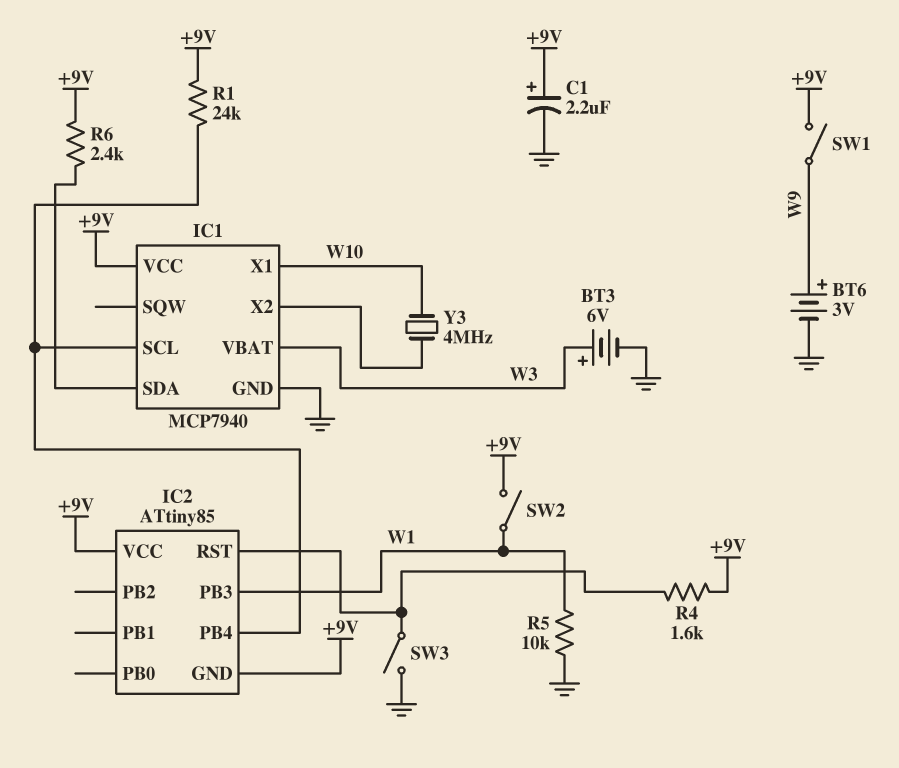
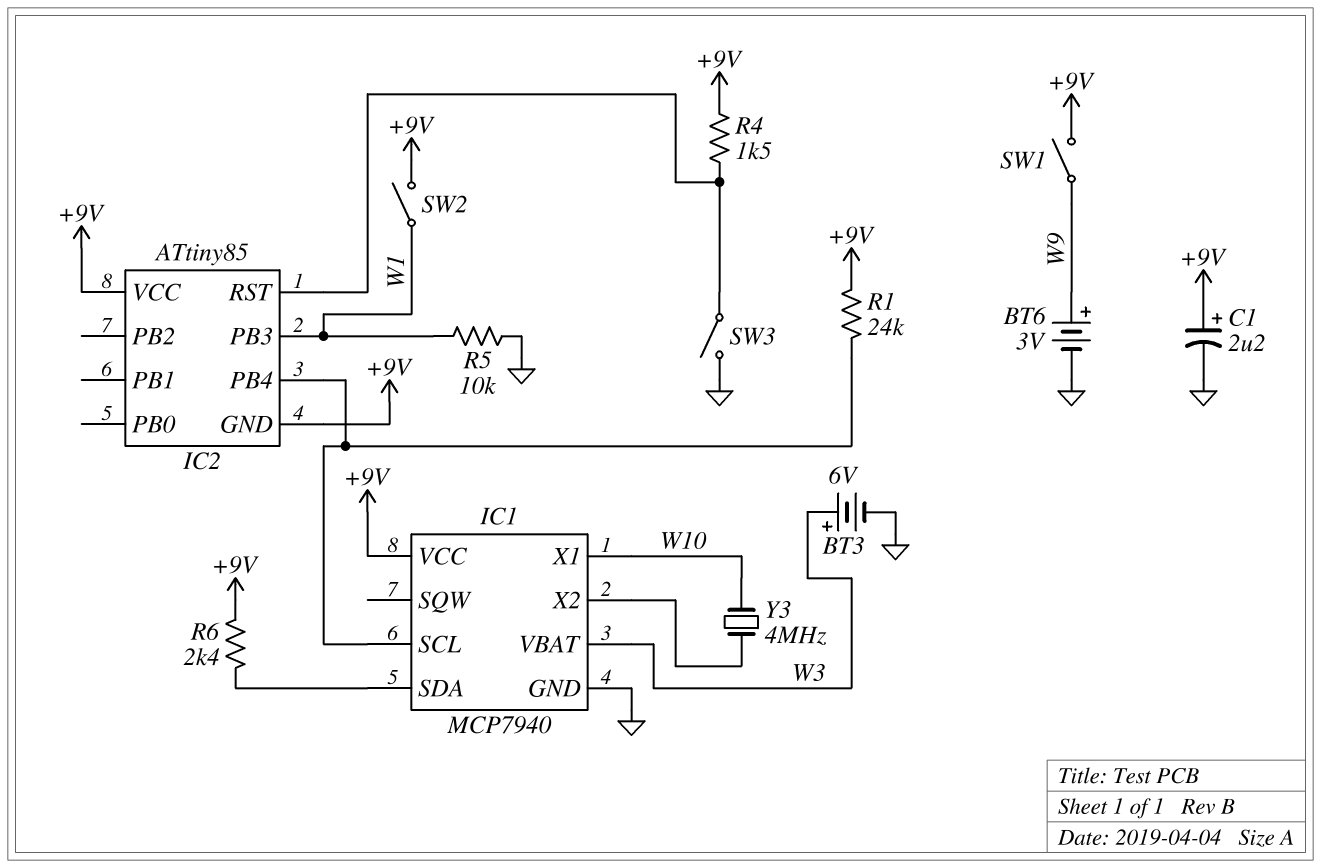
R4: 1.6k (+9V, IC2/RST) -> 1.5k (+9V, IC2/RST)

